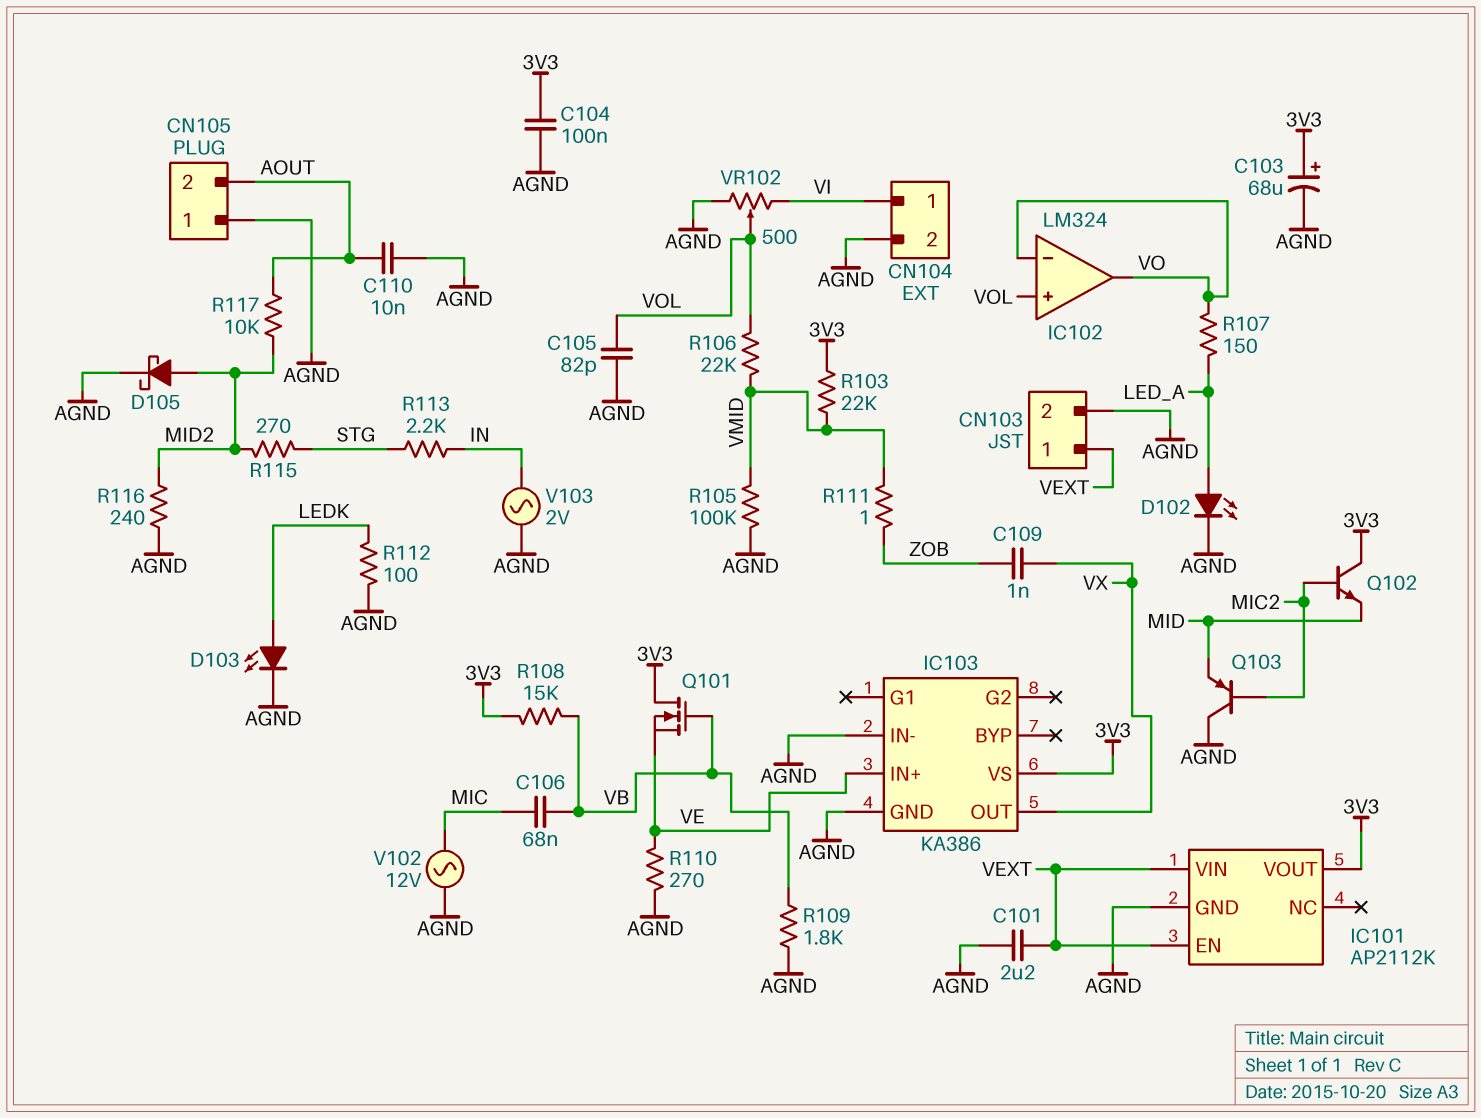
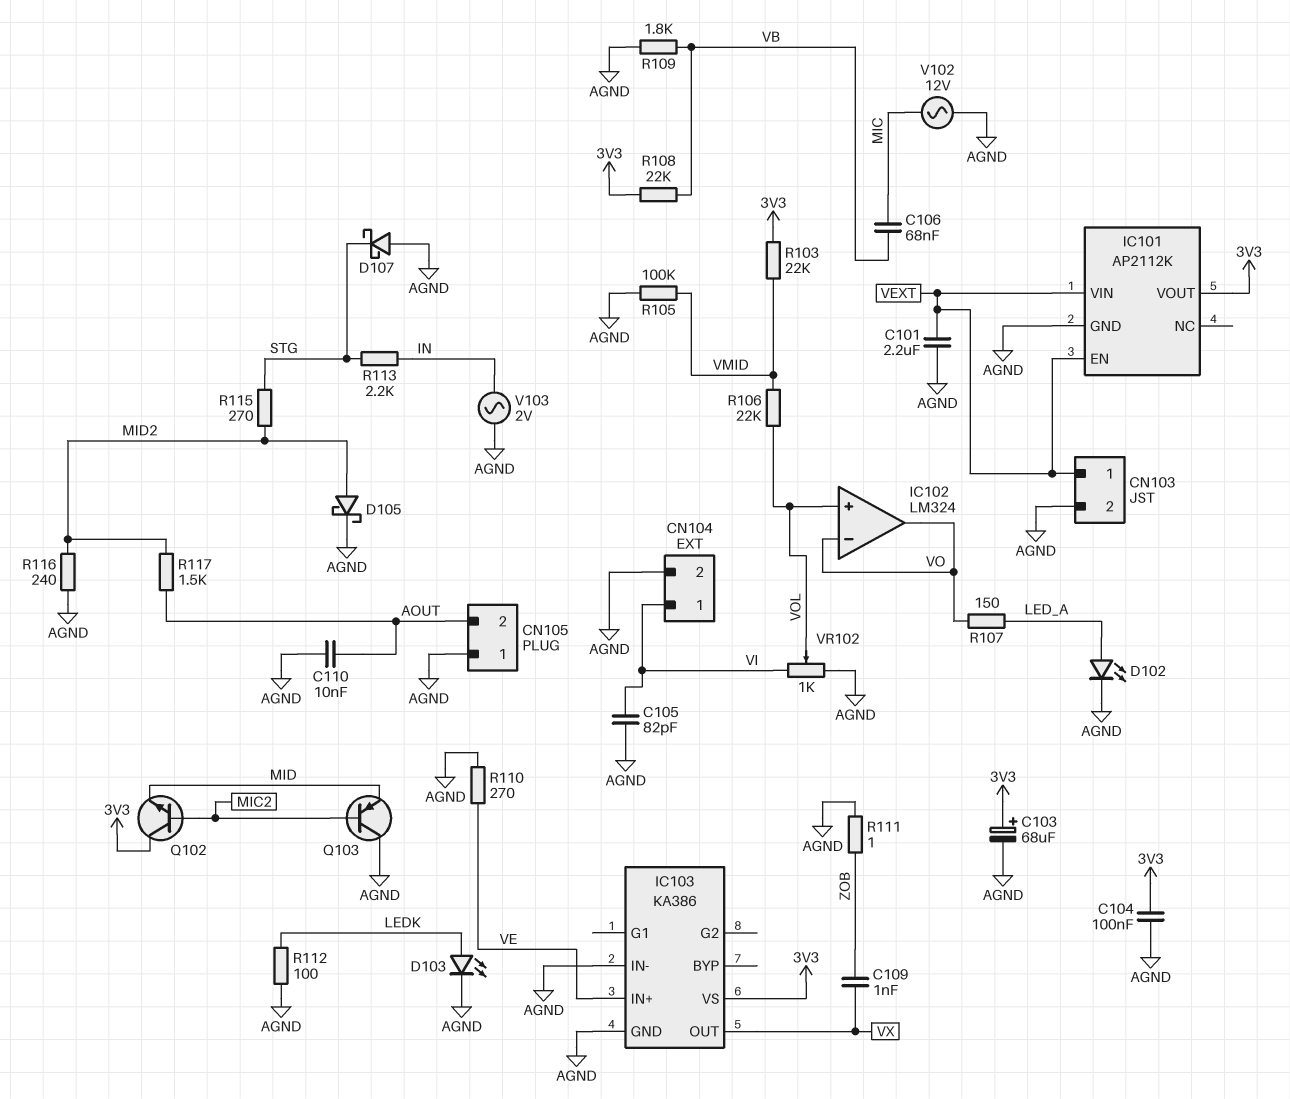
C105: 82pF (AGND, VOL) -> 82pF (AGND, VI)
D107: none -> schottky (A AGND, K STG)
Q101: NMOS (G VB, D 3V3, S VE) -> none
R108: 15k (3V3, VB) -> 22k (3V3, VB)
R111: 1 (VMID, ZOB) -> 1 (AGND, ZOB)
R117: 10k (AOUT, MID2) -> 1.5k (AOUT, MID2)
VR102: 500 (AGND, VI, wiper VOL) -> 1k (AGND, VI, wiper VOL)

